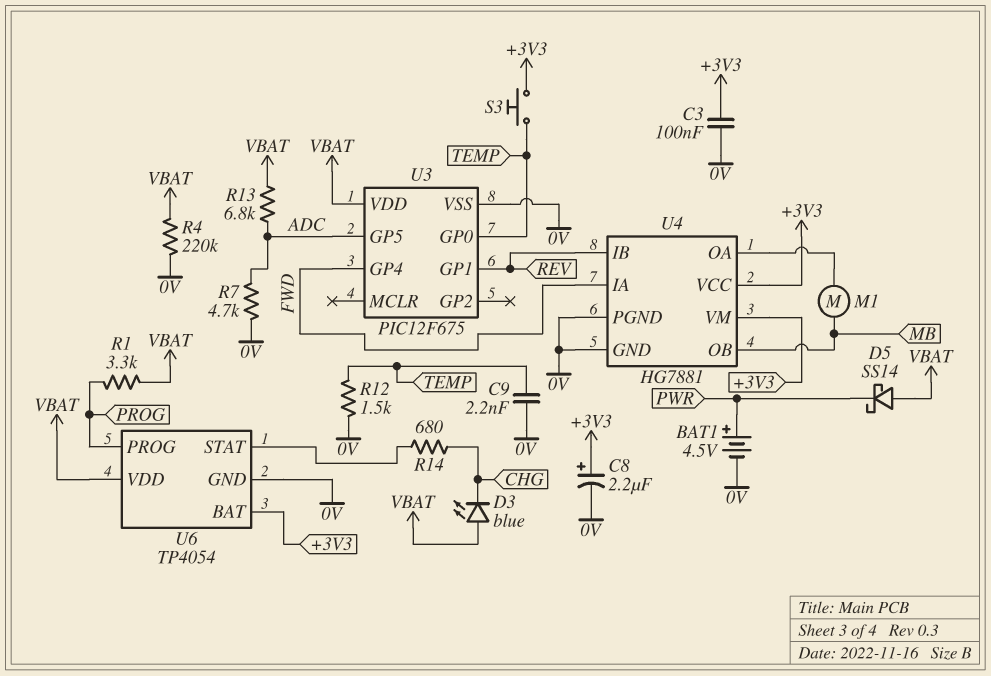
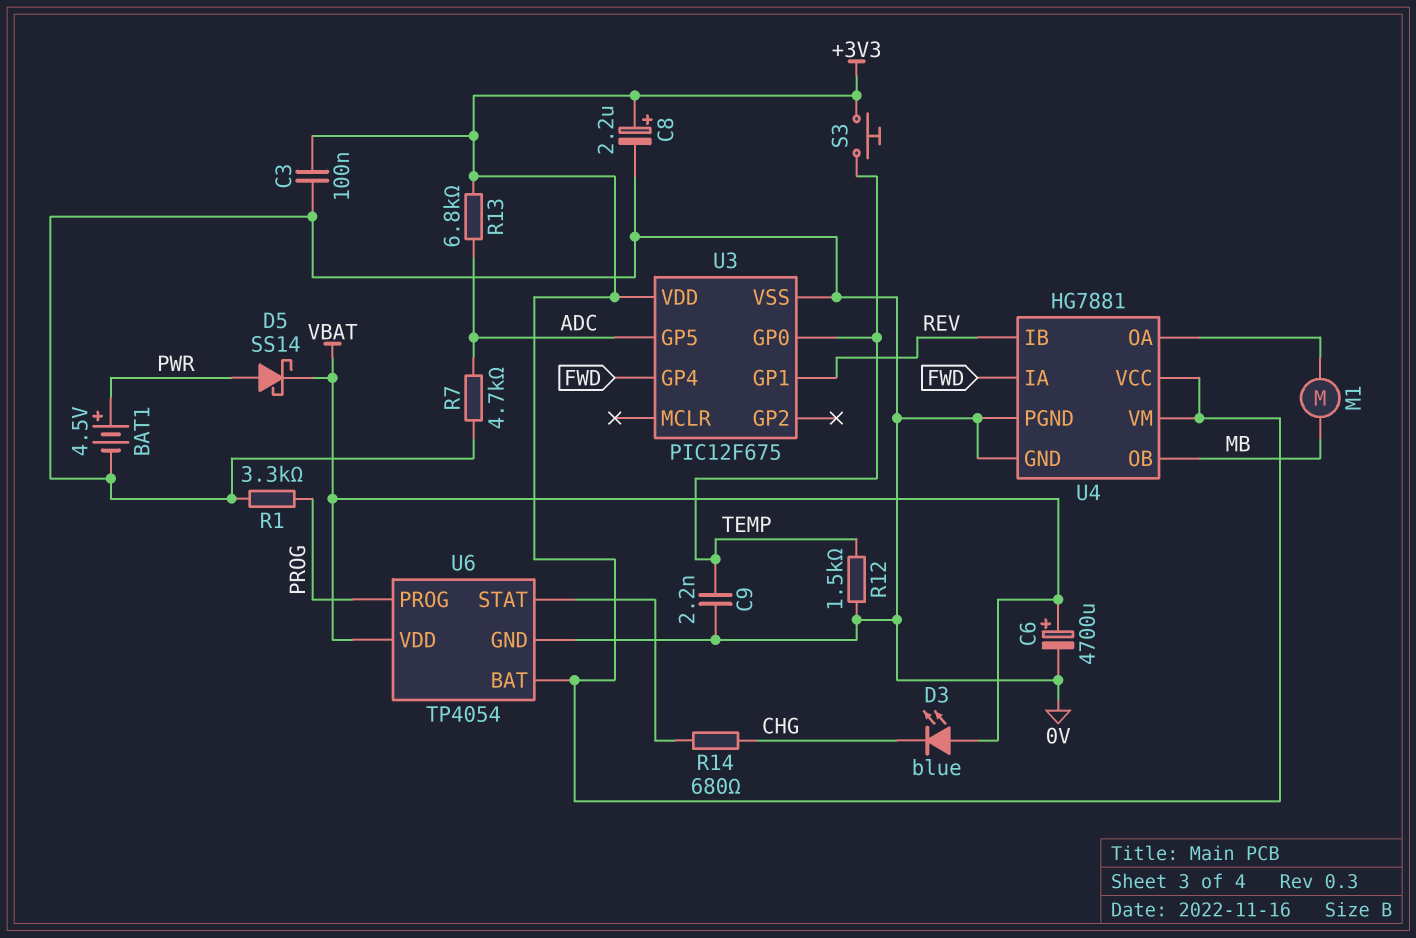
C6: none -> 4700uF (plus VBAT, minus 0V)
D5: schottky SS14 (A VBAT, K PWR) -> schottky SS14 (A PWR, K VBAT)
R1: 3.3k (PROG, VBAT) -> 3.3k (0V, PROG)
R4: 220k (0V, VBAT) -> none
R13: 6.8k (ADC, VBAT) -> 6.8k (+3V3, ADC)
U3 pin VDD: VBAT -> +3V3

